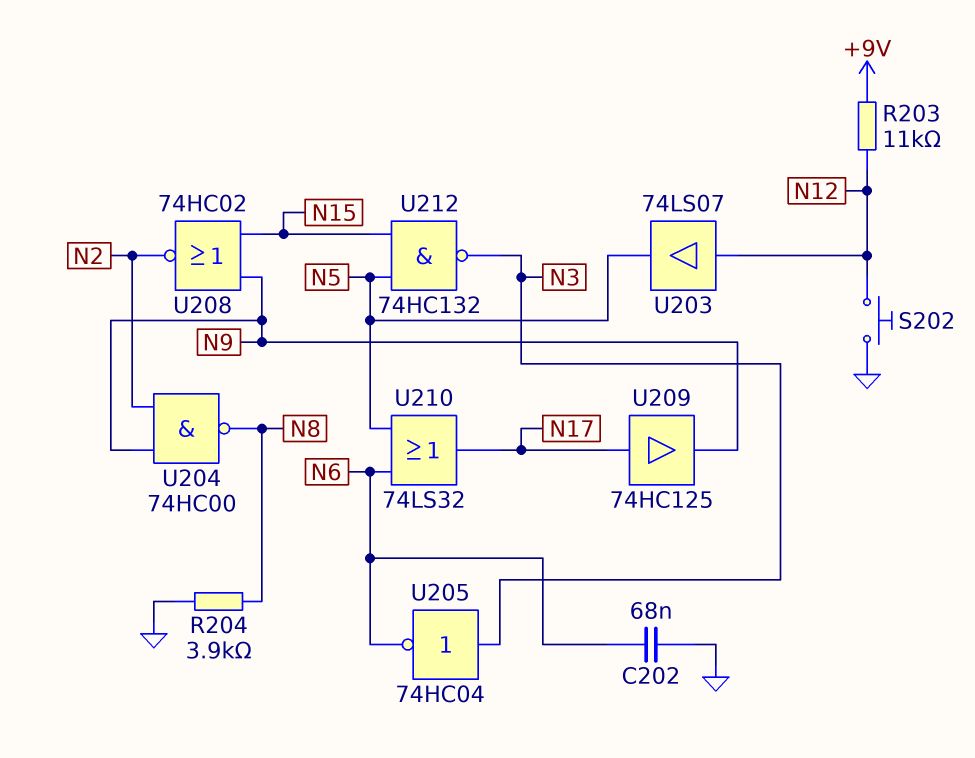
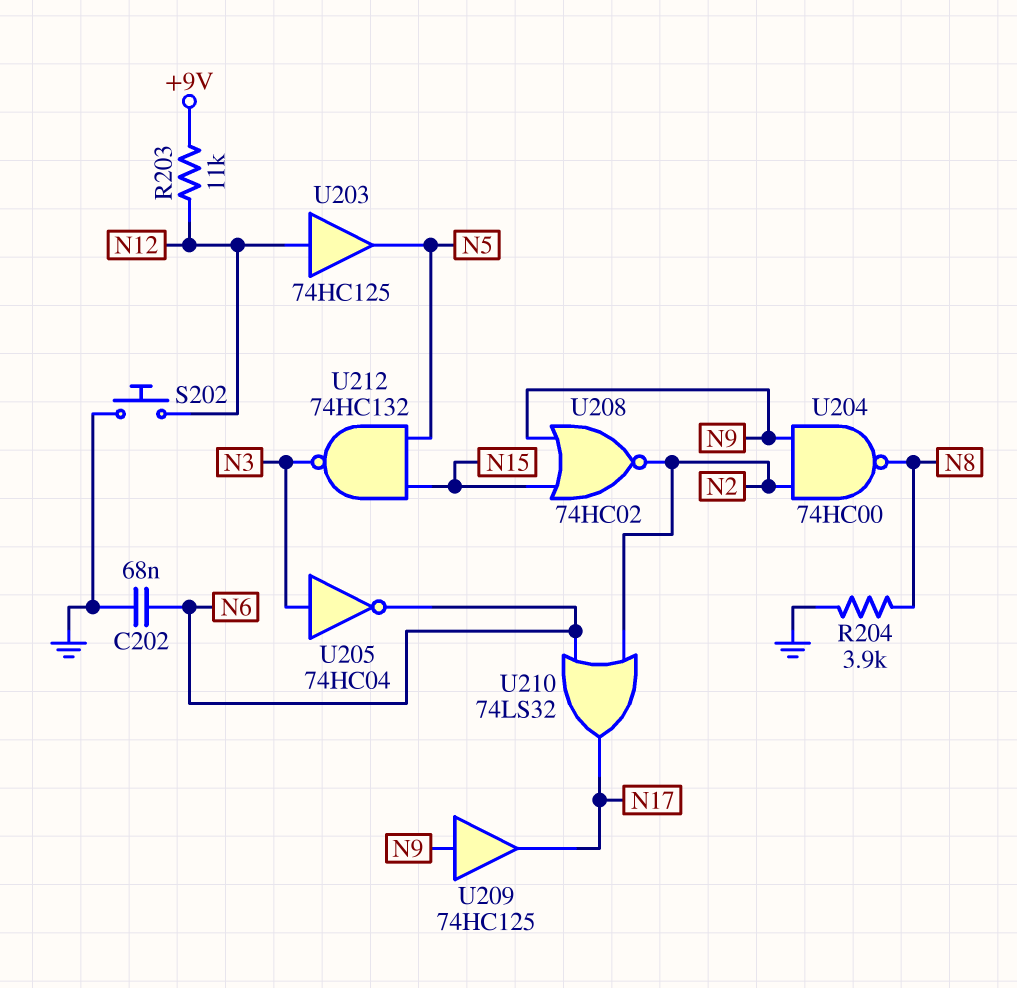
U203: buffer 74LS07 (in N12, out N5) -> buffer 74HC125 (in N12, out N5)
U209: buffer 74HC125 (in N17, out N9) -> buffer 74HC125 (in N9, out N17)
U210: OR 74LS32 (in N5, in N6, out N17) -> OR 74LS32 (in N2, in N6, out N17)

